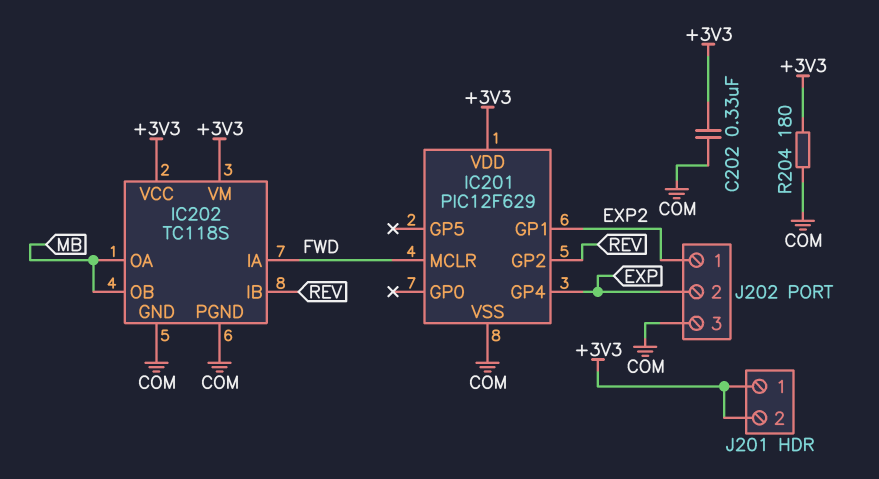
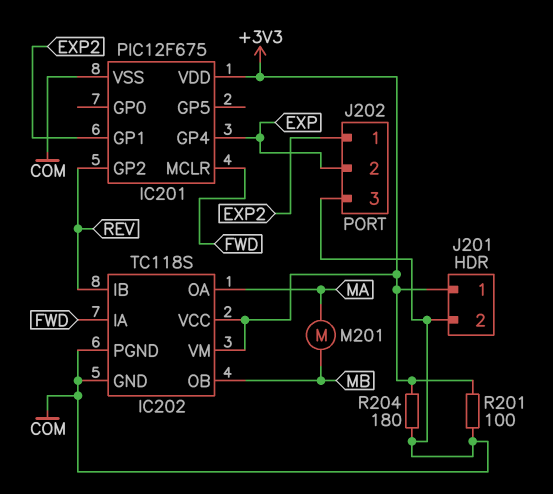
C202: 330nF (+3V3, COM) -> none
IC201: PIC12F629 -> PIC12F675
IC202 pin OA: MB -> MA
J201 pin 2: +3V3 -> COM
M201: none -> motor (MA, MB)
R201: none -> 100 (+3V3, COM)

